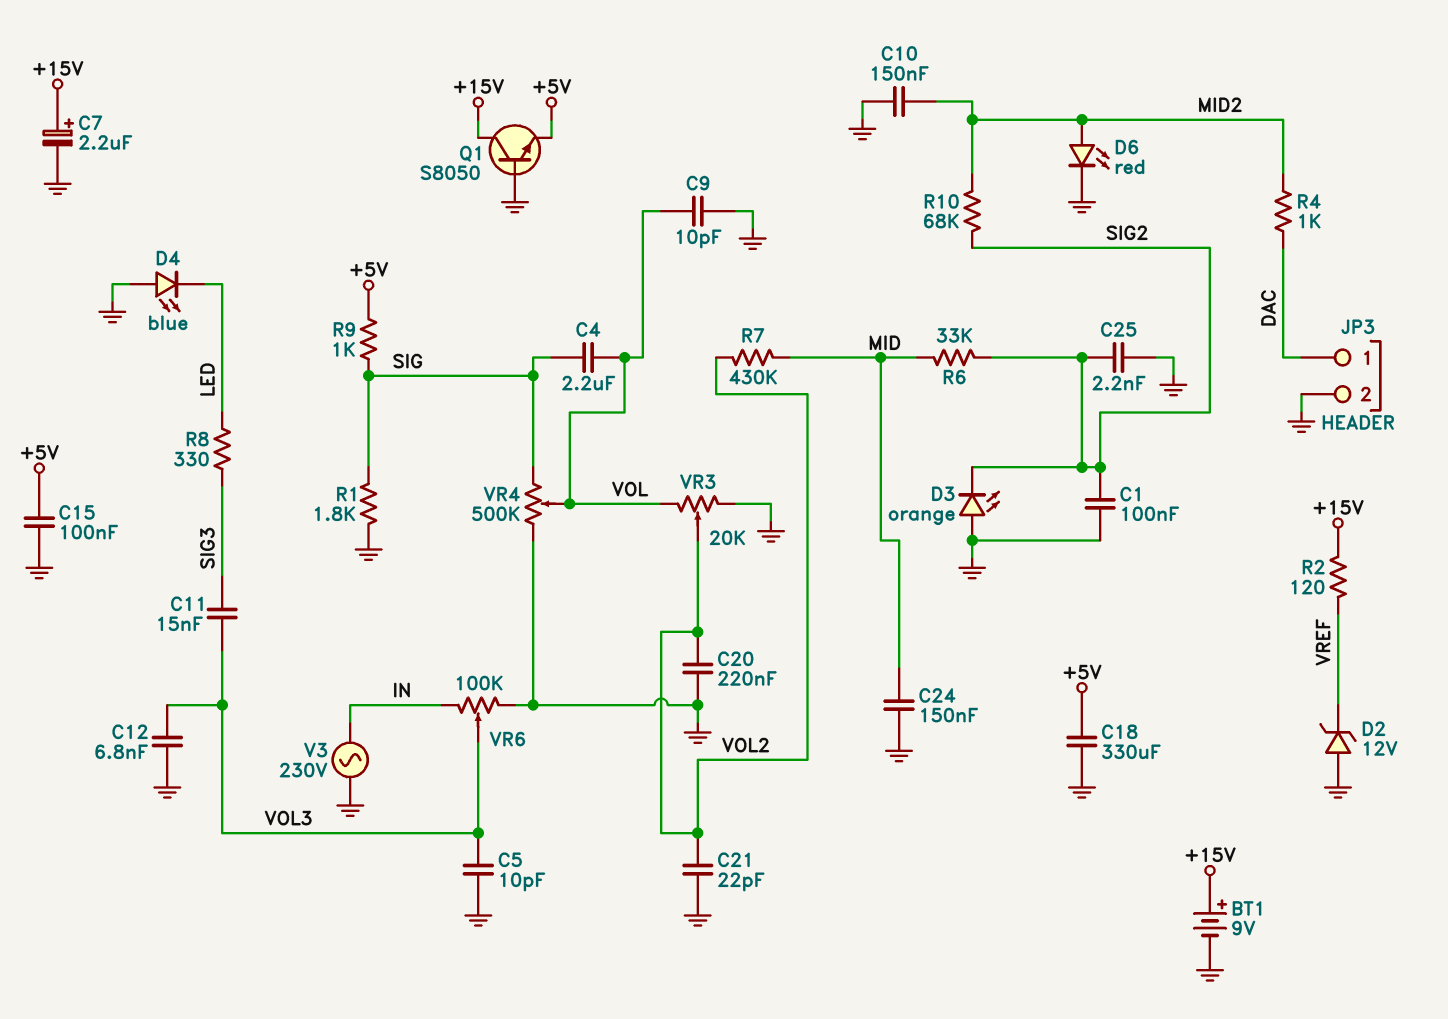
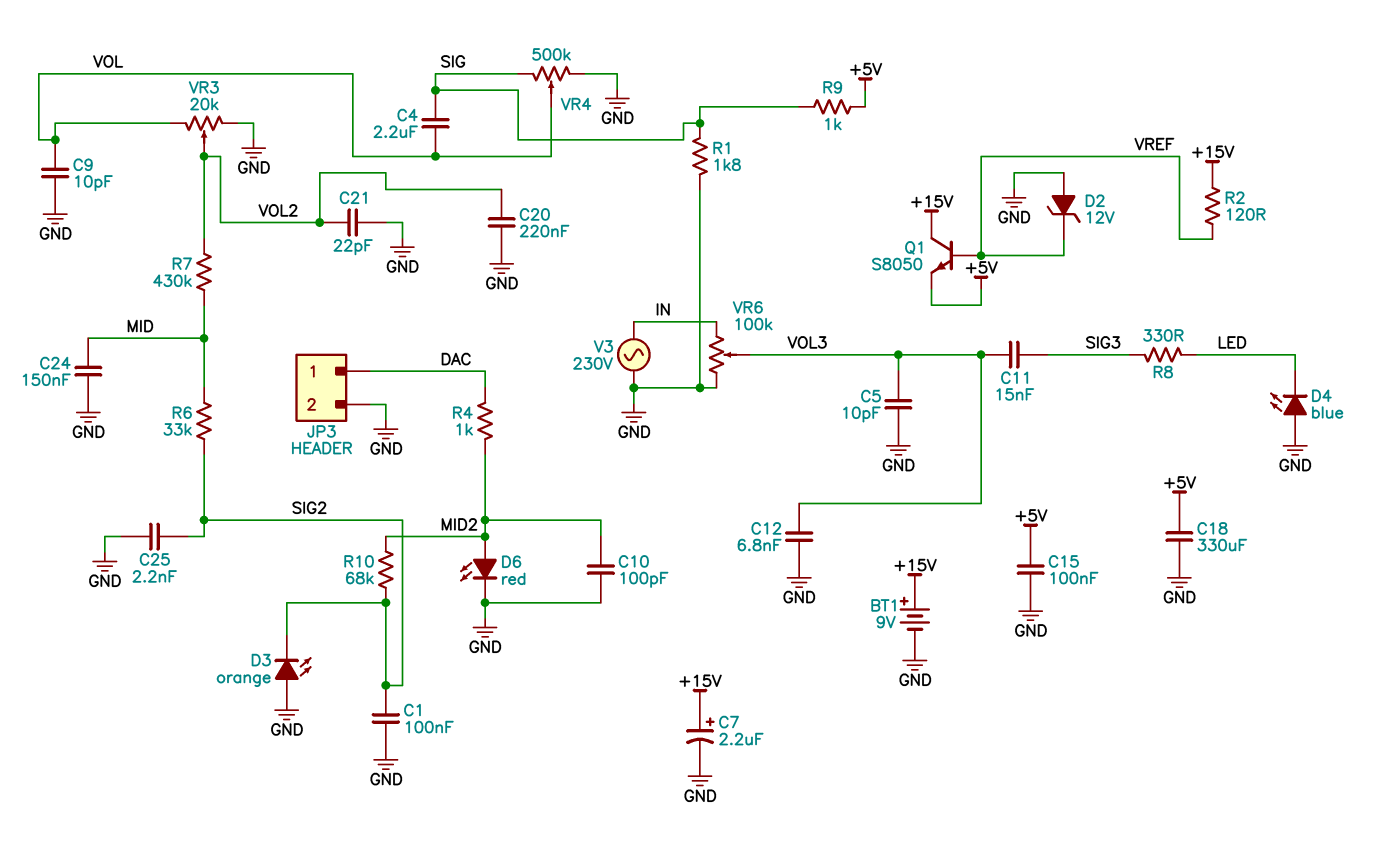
C10: 150nF (GND, MID2) -> 100pF (GND, MID2)
Q1: NPN S8050 (B GND, C +15V, E +5V) -> NPN S8050 (B VREF, C +15V, E +5V)

